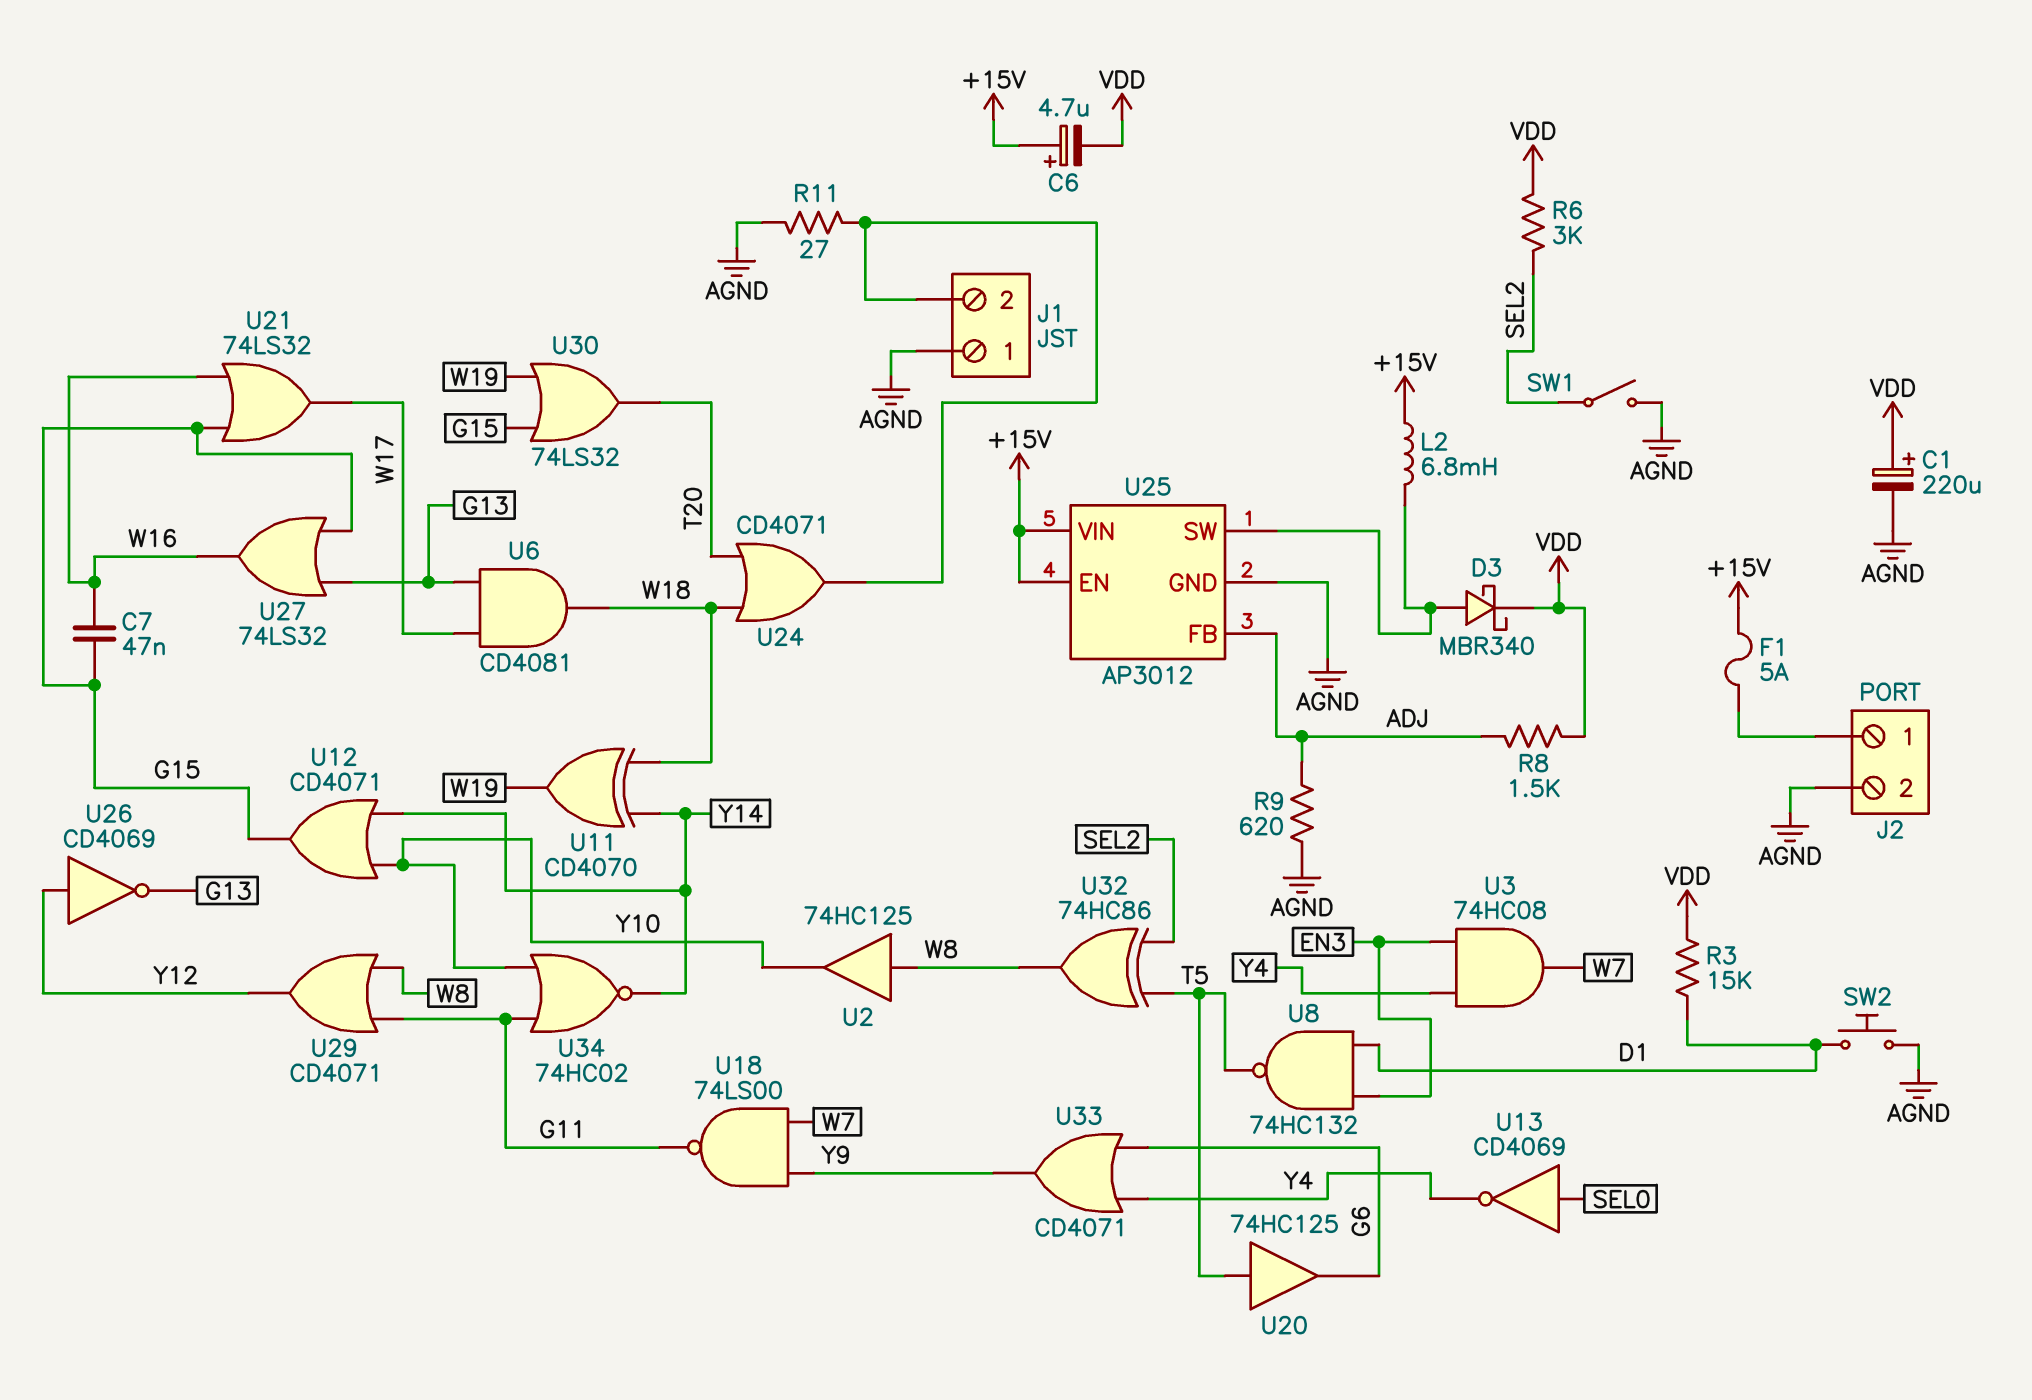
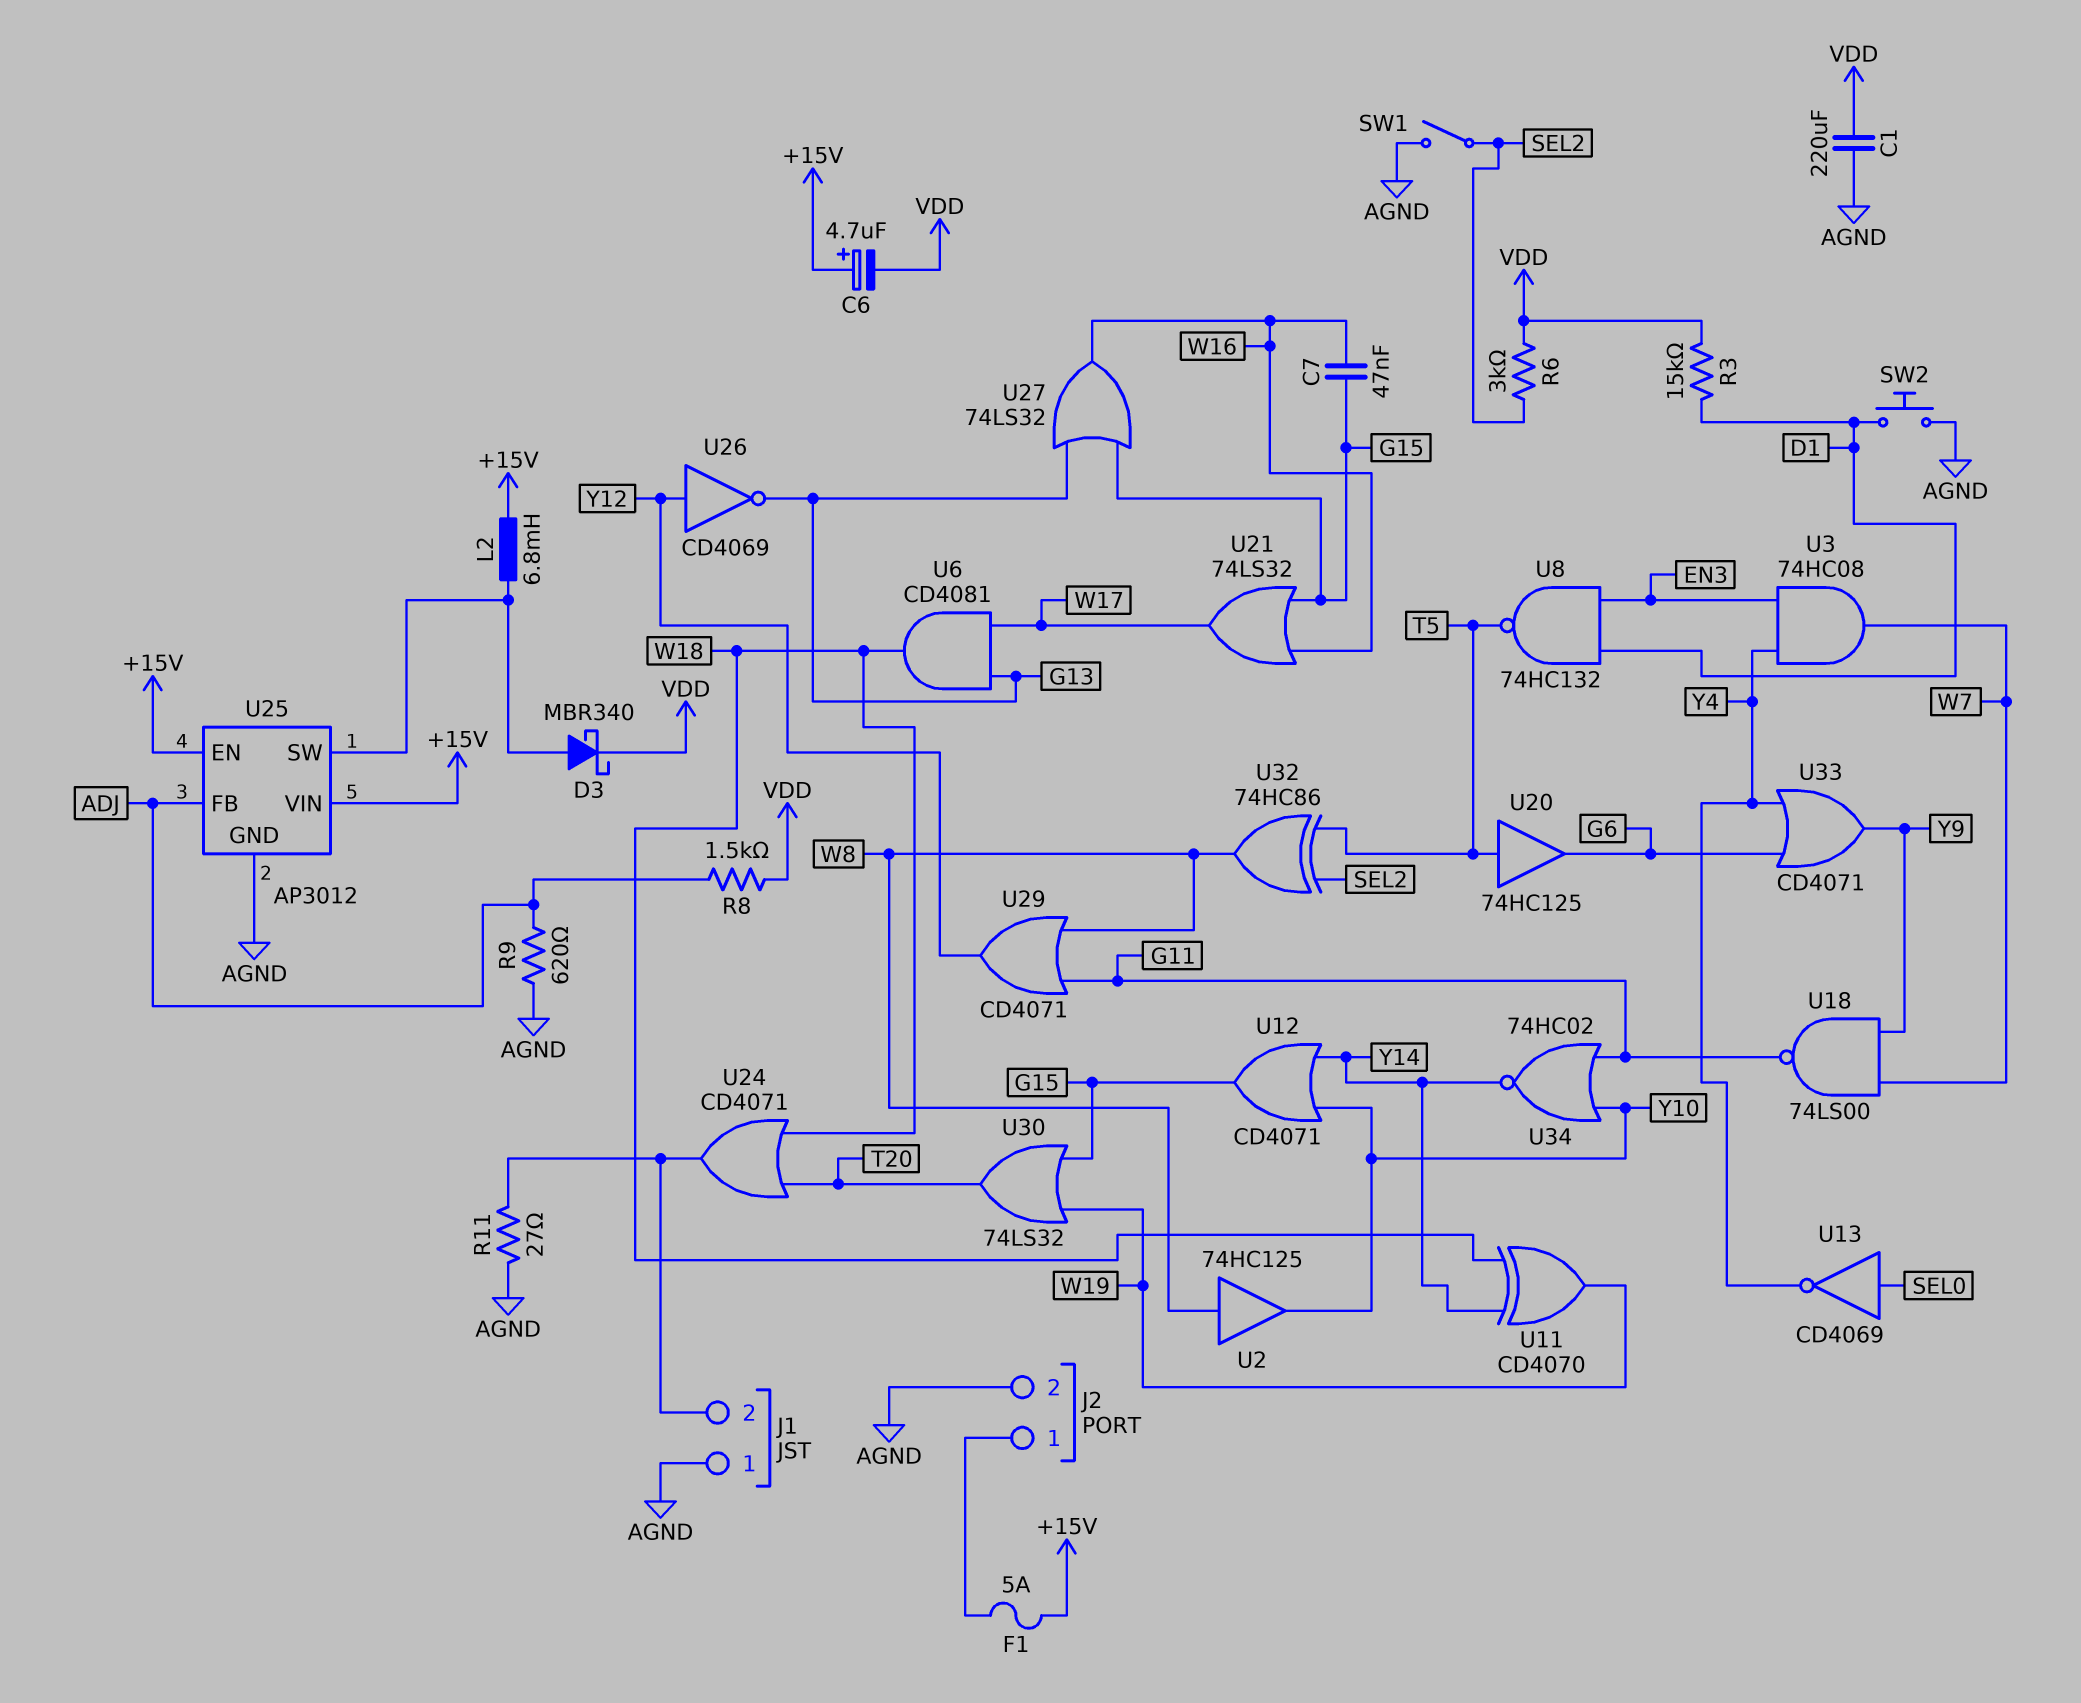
C1: 220uF (plus VDD, minus AGND) -> 220uF (AGND, VDD)

